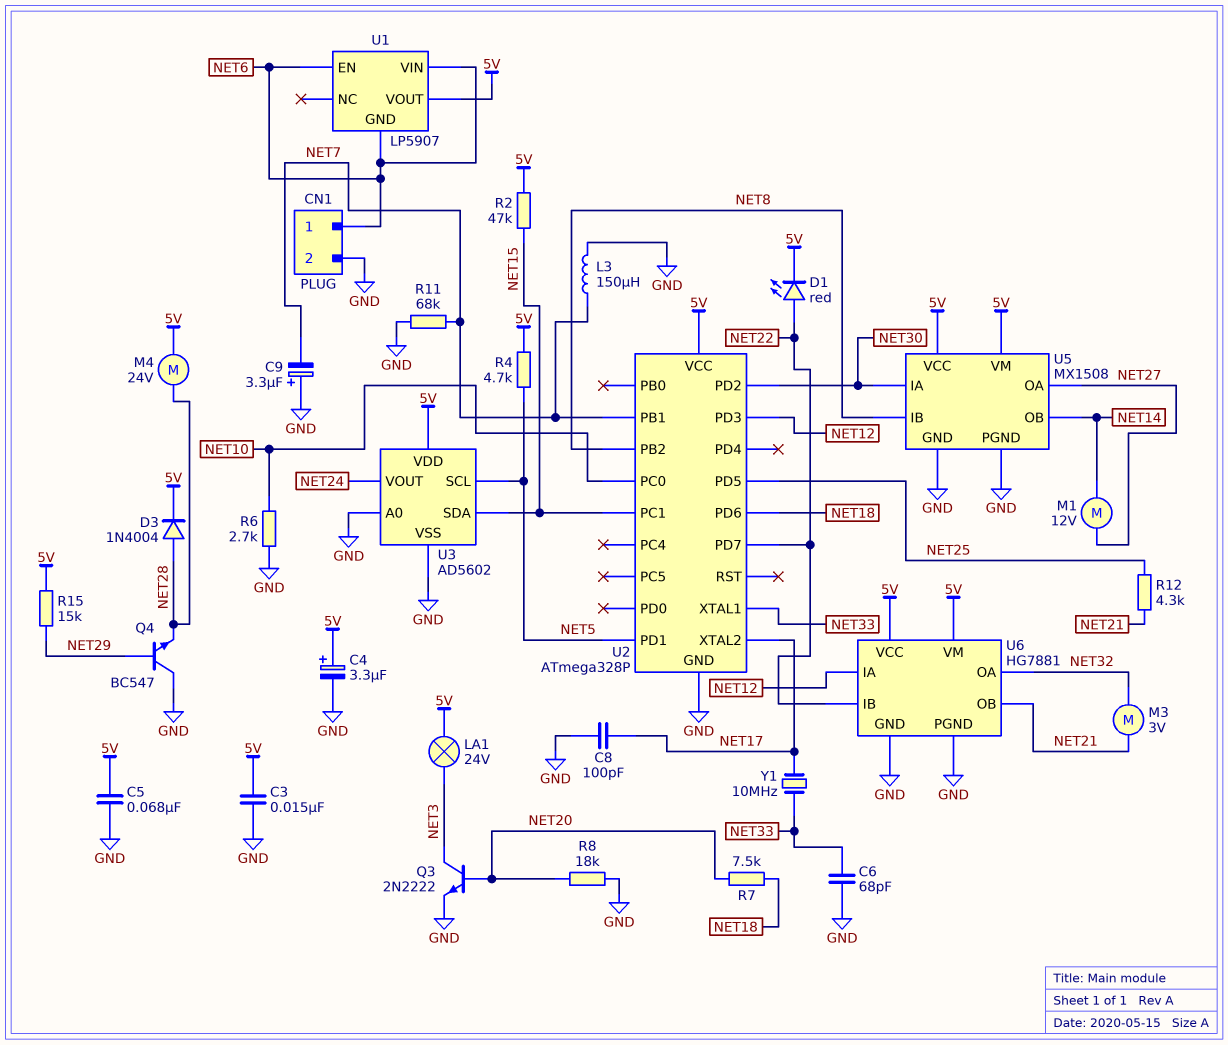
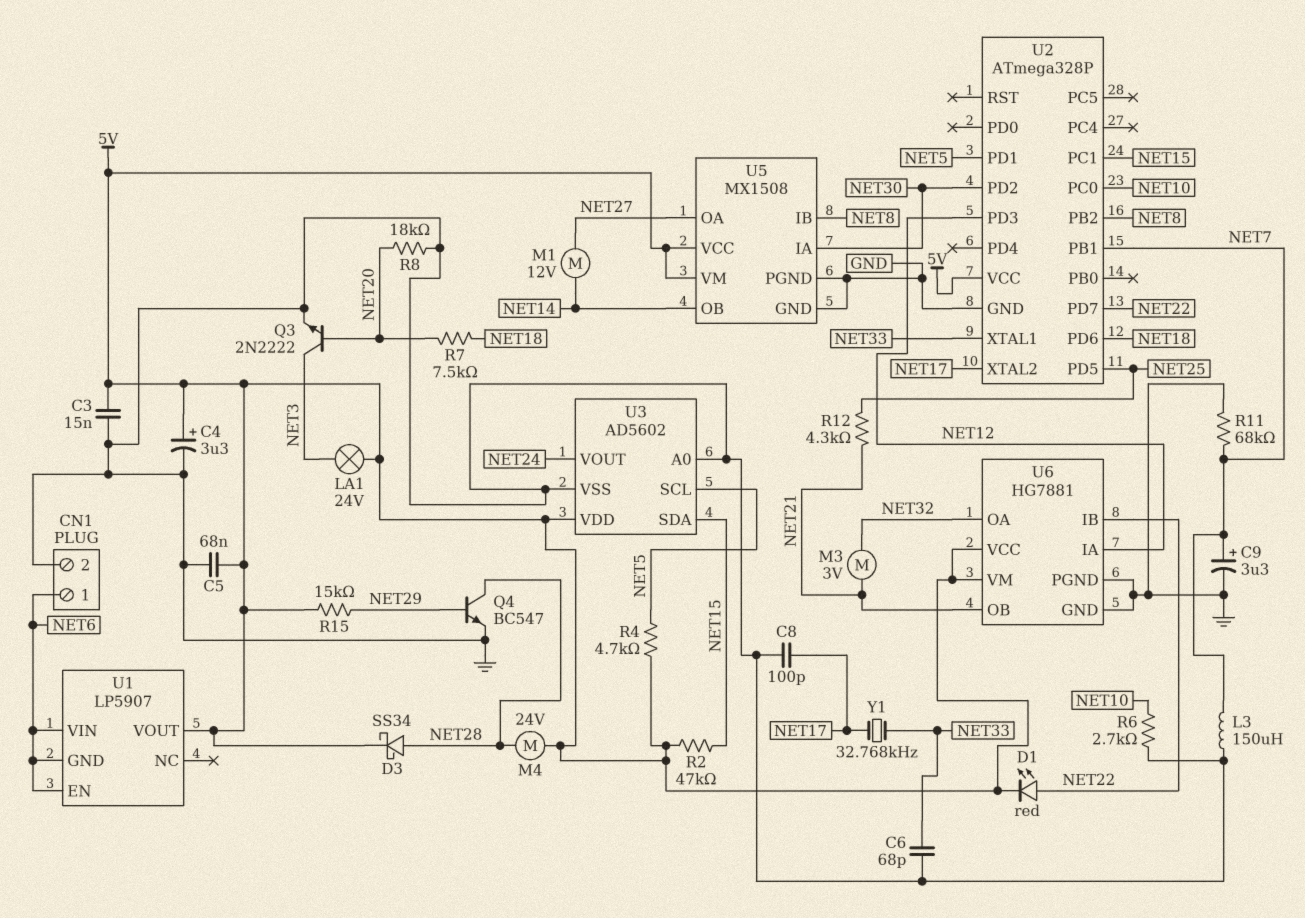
C9: 3.3uF (plus GND, minus NET7) -> 3.3uF (plus NET7, minus GND)
D3: diode 1N4004 (A NET28, K 5V) -> schottky SS34 (A NET28, K 5V)
Q4: NPN BC547 (B NET29, C GND, E NET28) -> NPN BC547 (B NET29, C NET28, E GND)
Y1: 10MHz (NET17, NET33) -> 32.768kHz (NET17, NET33)

